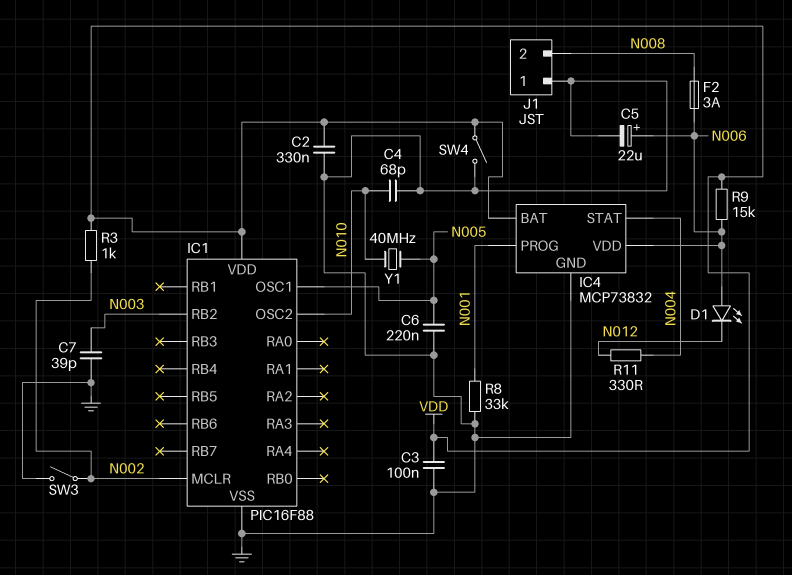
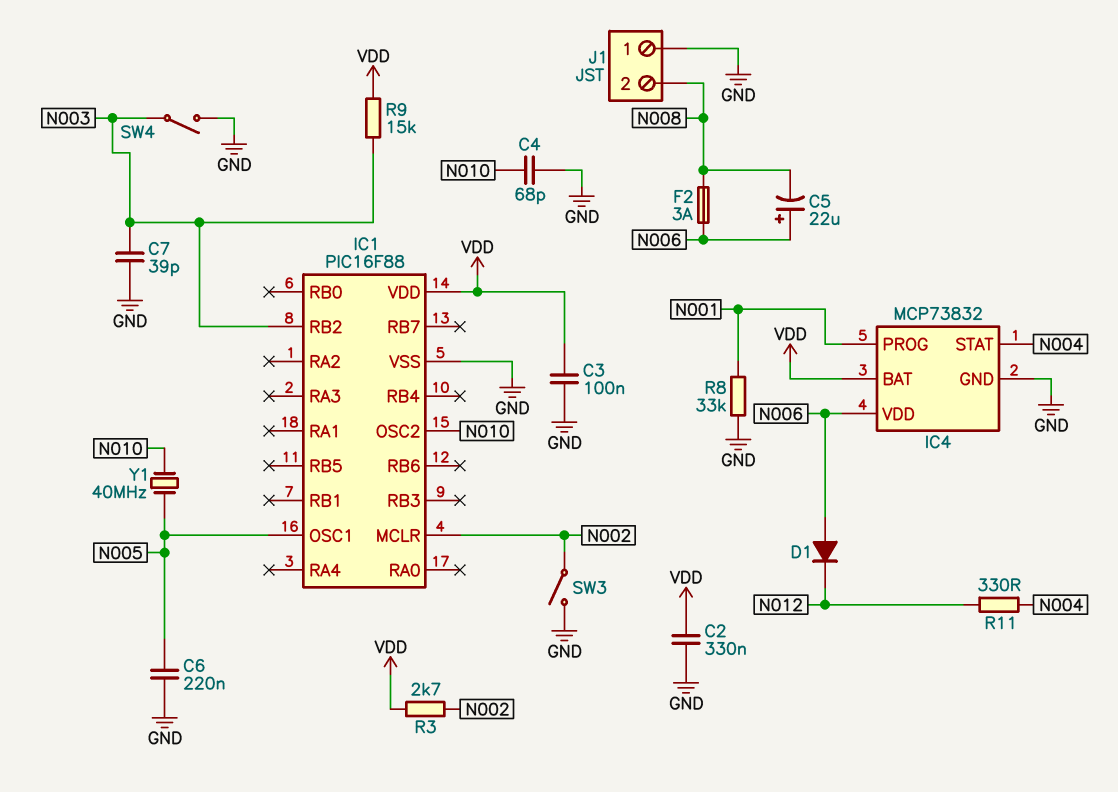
C5: 22uF (plus N006, minus GND) -> 22uF (plus N006, minus N008)
D1: LED (A N006, K N012) -> diode (A N006, K N012)
R3: 1k (N002, VDD) -> 2.7k (N002, VDD)
R9: 15k (N006, VDD) -> 15k (N003, VDD)
SW4: switch (GND, VDD) -> switch (GND, N003)

